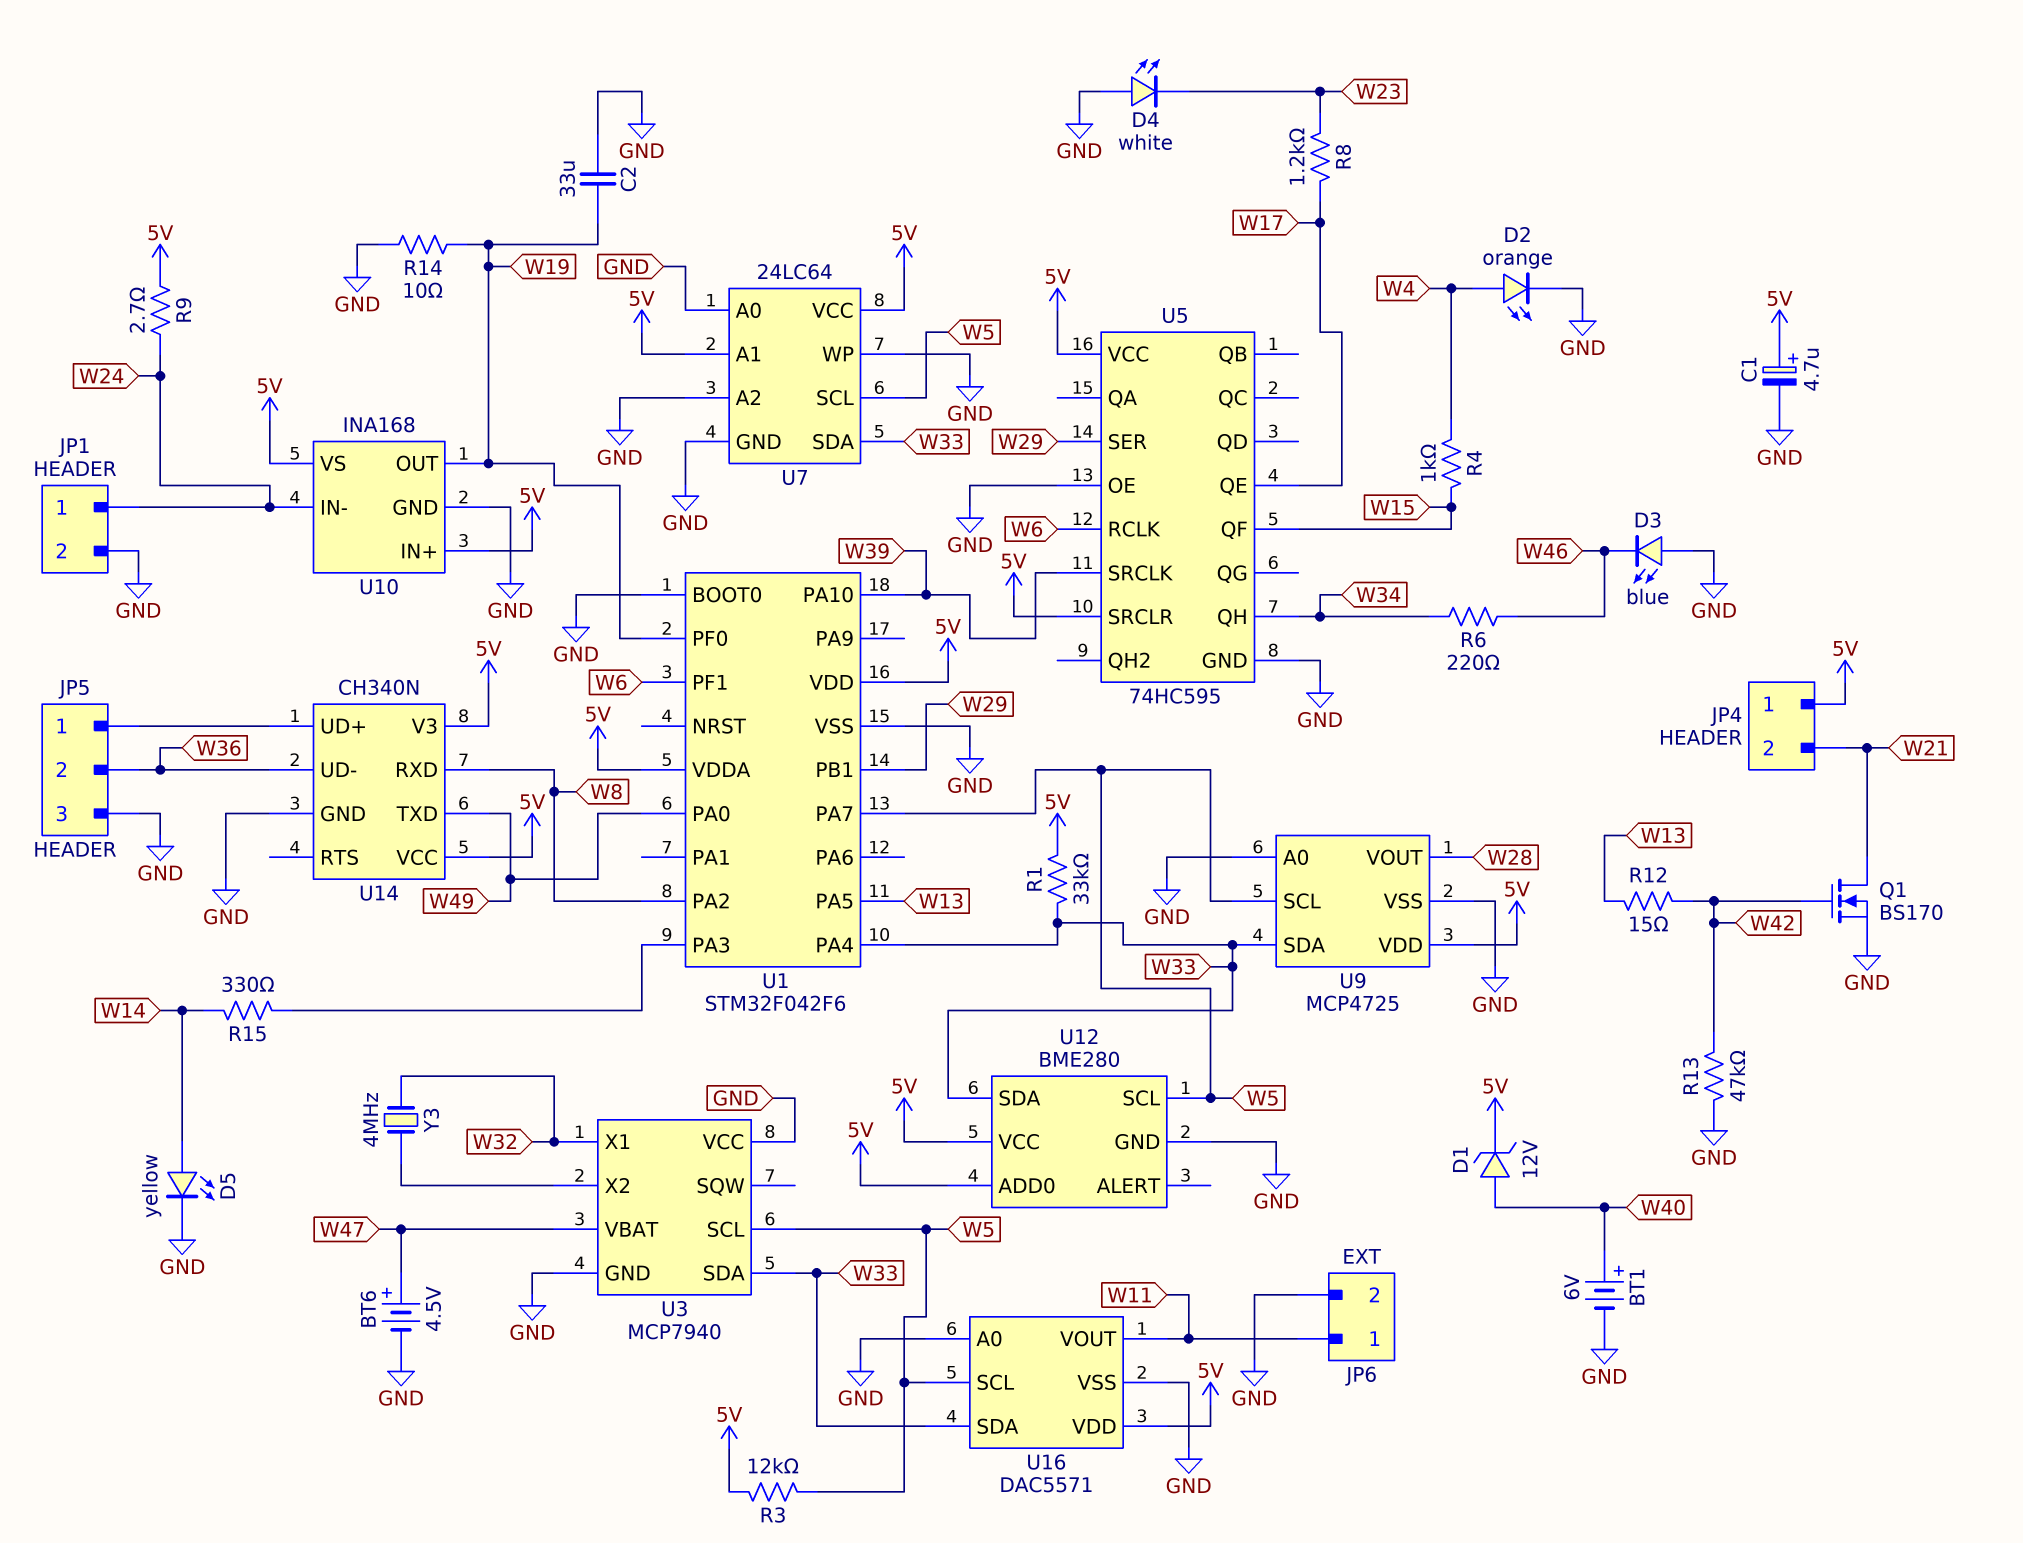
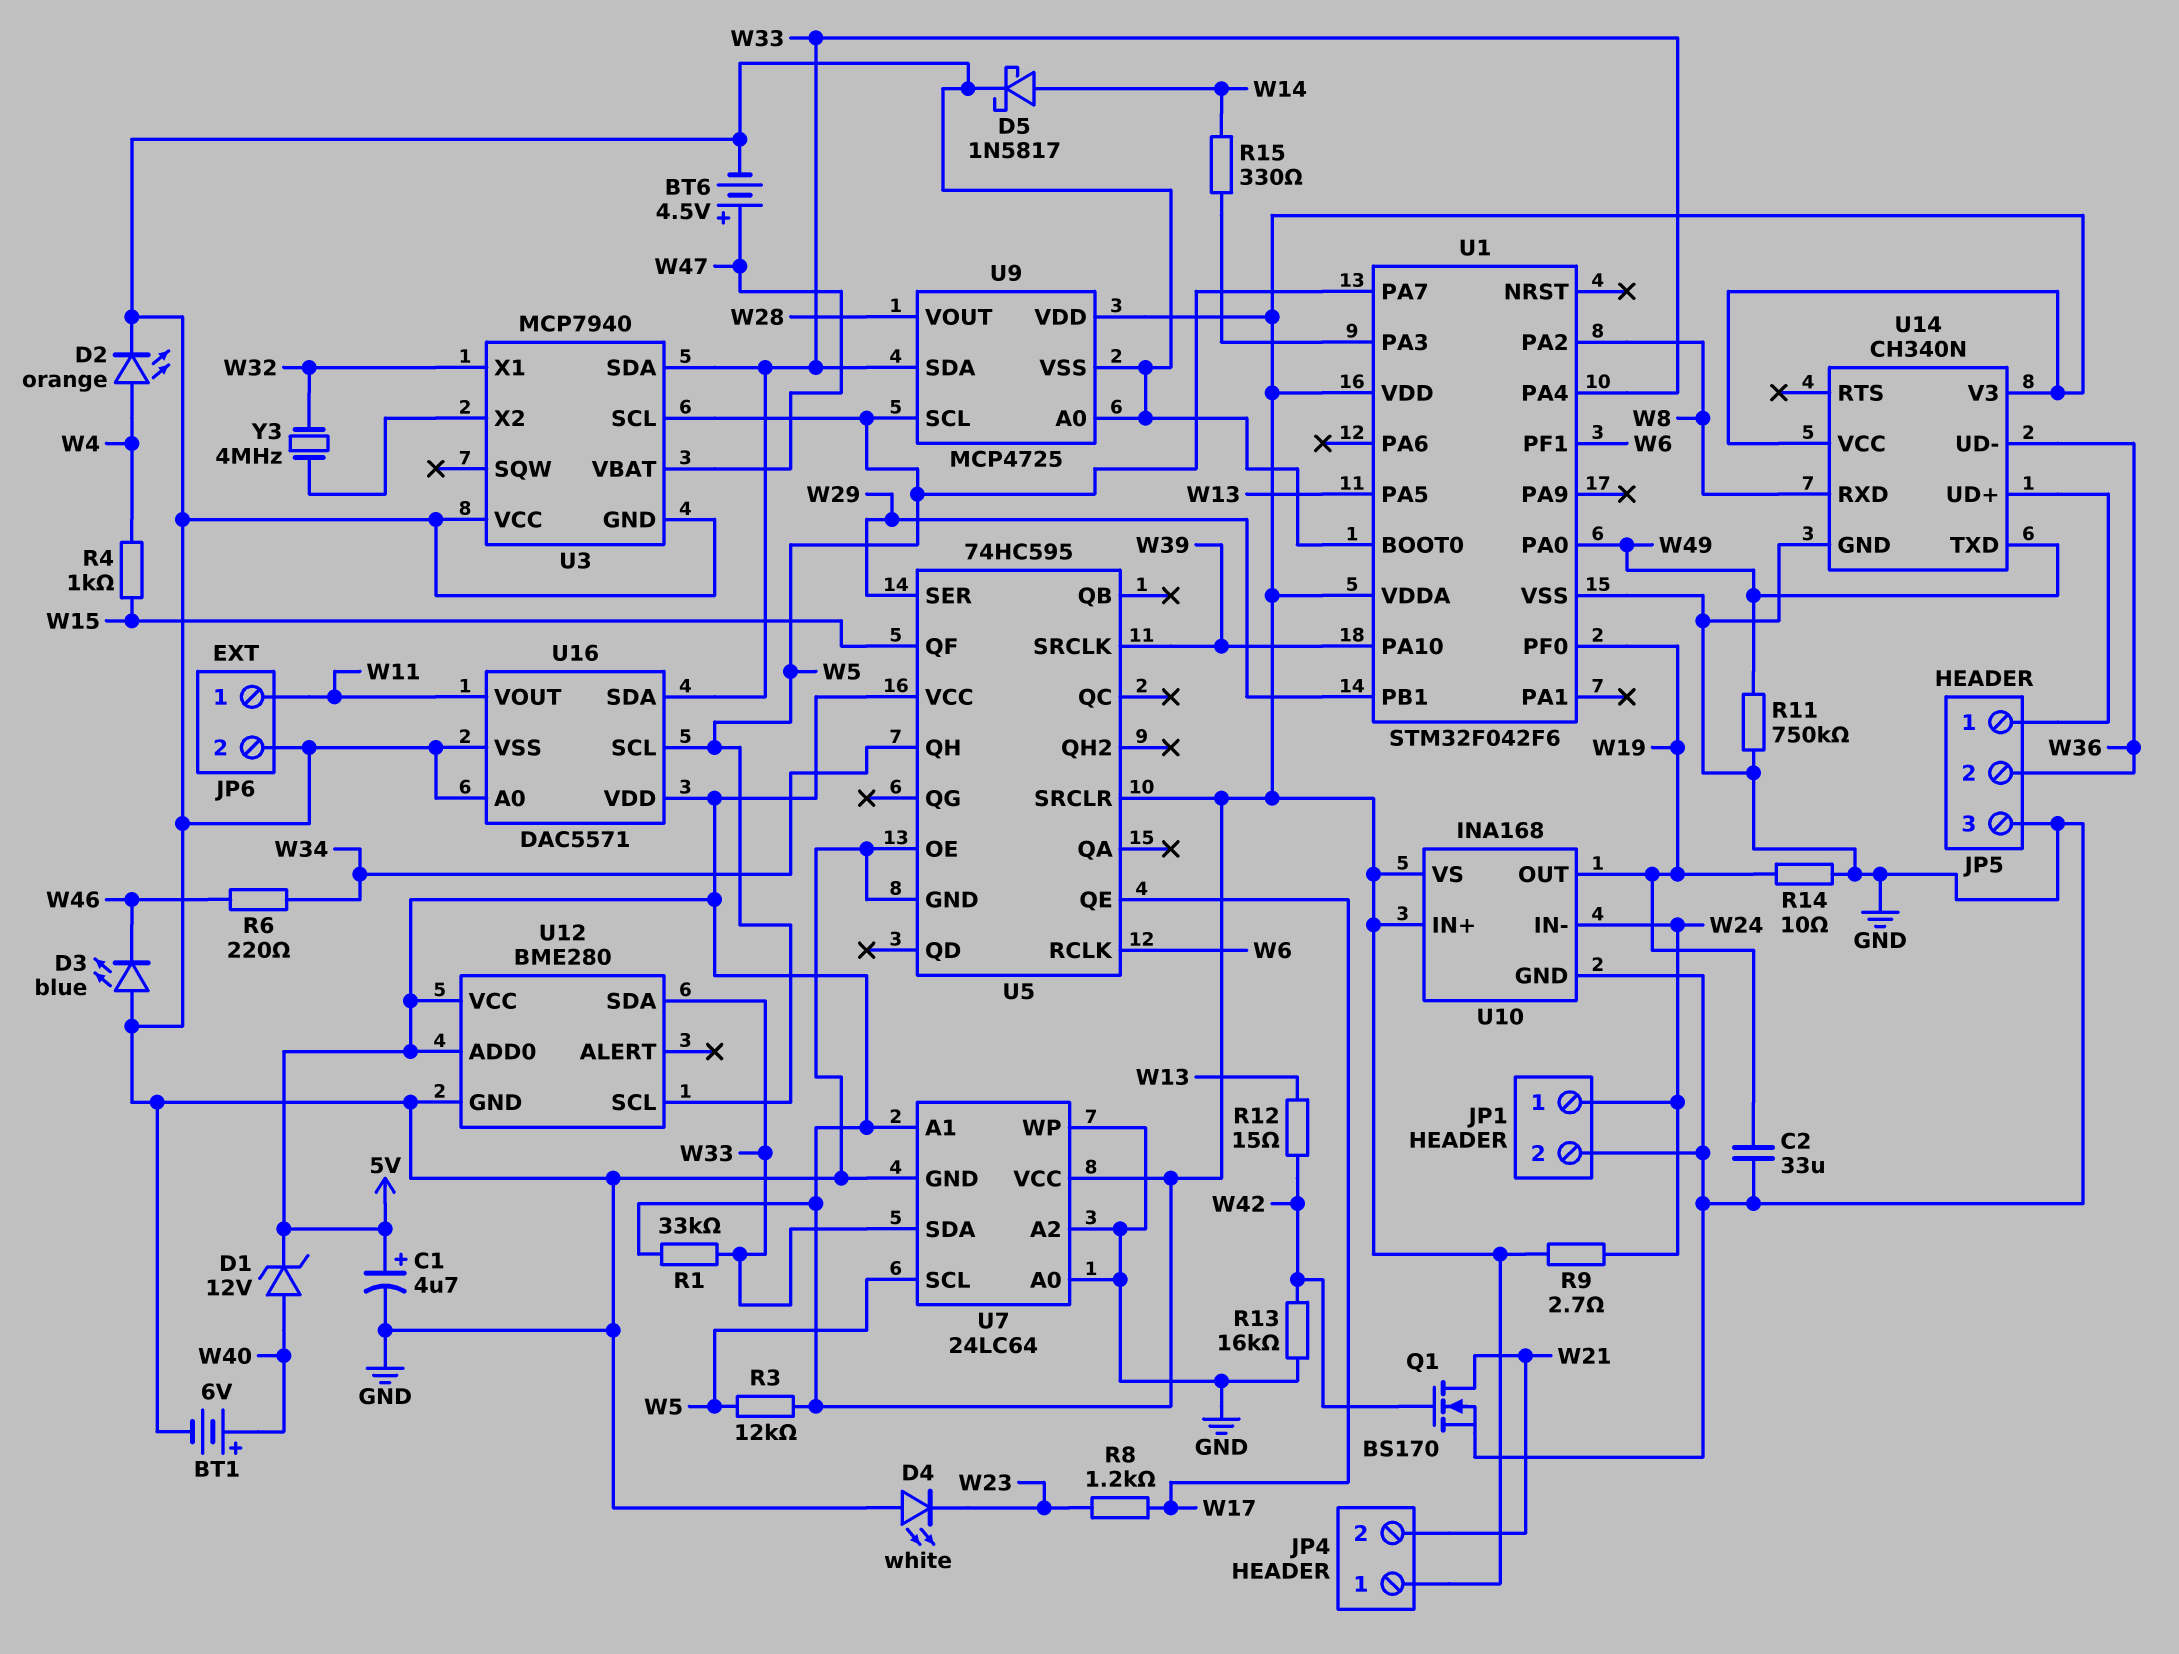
D5: LED yellow (A W14, K GND) -> schottky 1N5817 (A W14, K GND)
R11: none -> 750k (GND, W49)
R13: 47k (GND, W42) -> 16k (GND, W42)

